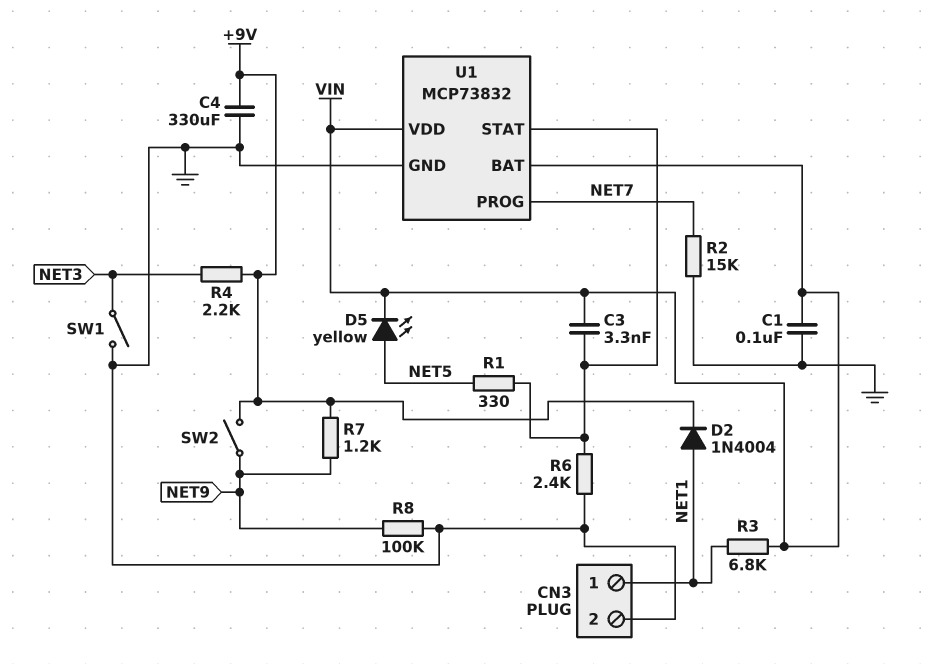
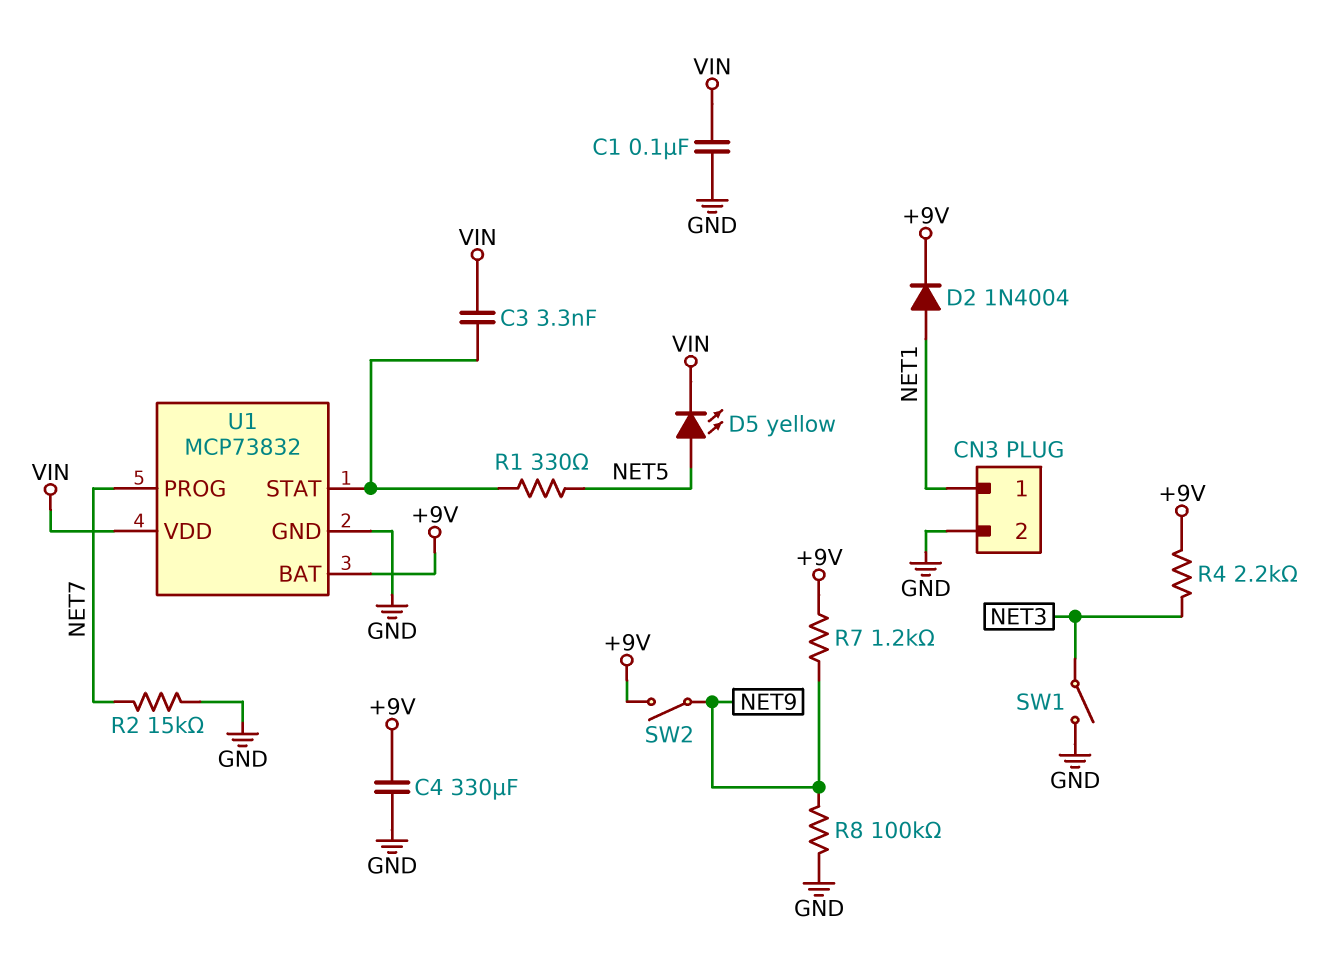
R3: 6.8k (NET1, VIN) -> none
R6: 2.4k (GND, U1/STAT) -> none
U1 pin BAT: VIN -> +9V

